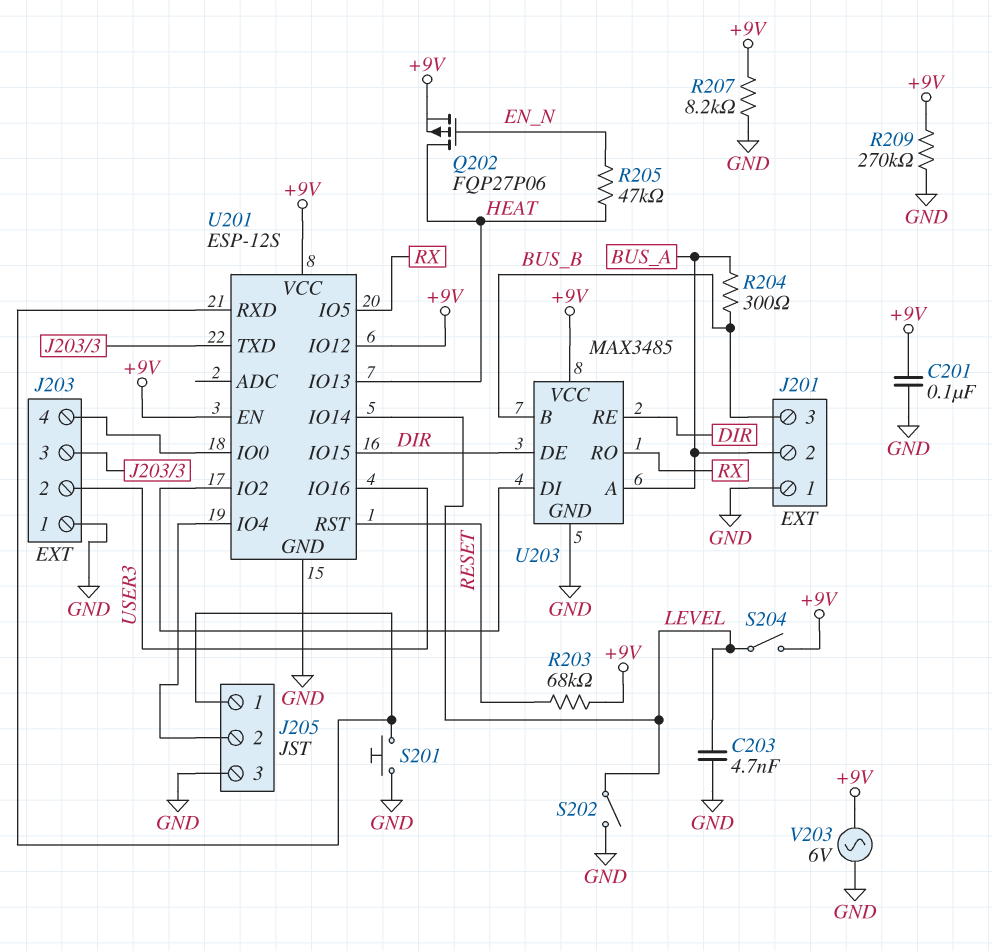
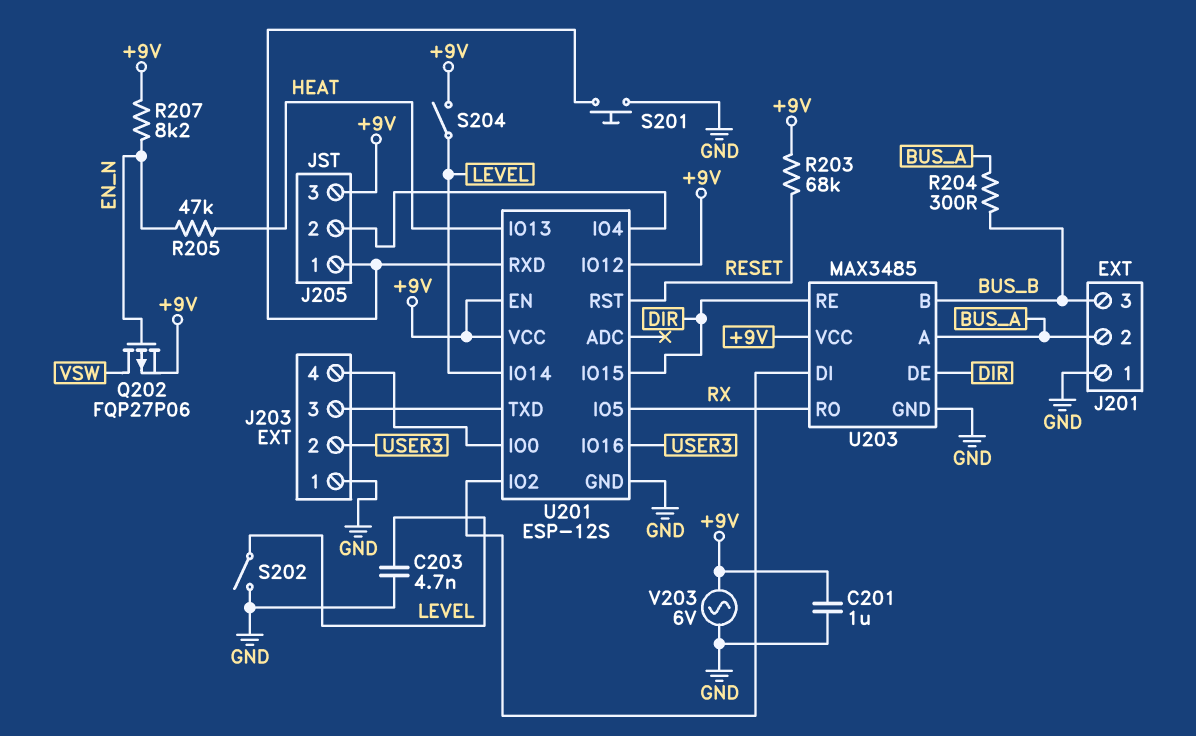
C201: 100nF (+9V, GND) -> 1uF (+9V, GND)
J205 pin 3: GND -> +9V
Q202: PMOS FQP27P06 (G EN_N, D HEAT, S +9V) -> PMOS FQP27P06 (G EN_N, D VSW, S +9V)
R207: 8.2k (+9V, GND) -> 8.2k (+9V, EN_N)
R209: 270k (+9V, GND) -> none

